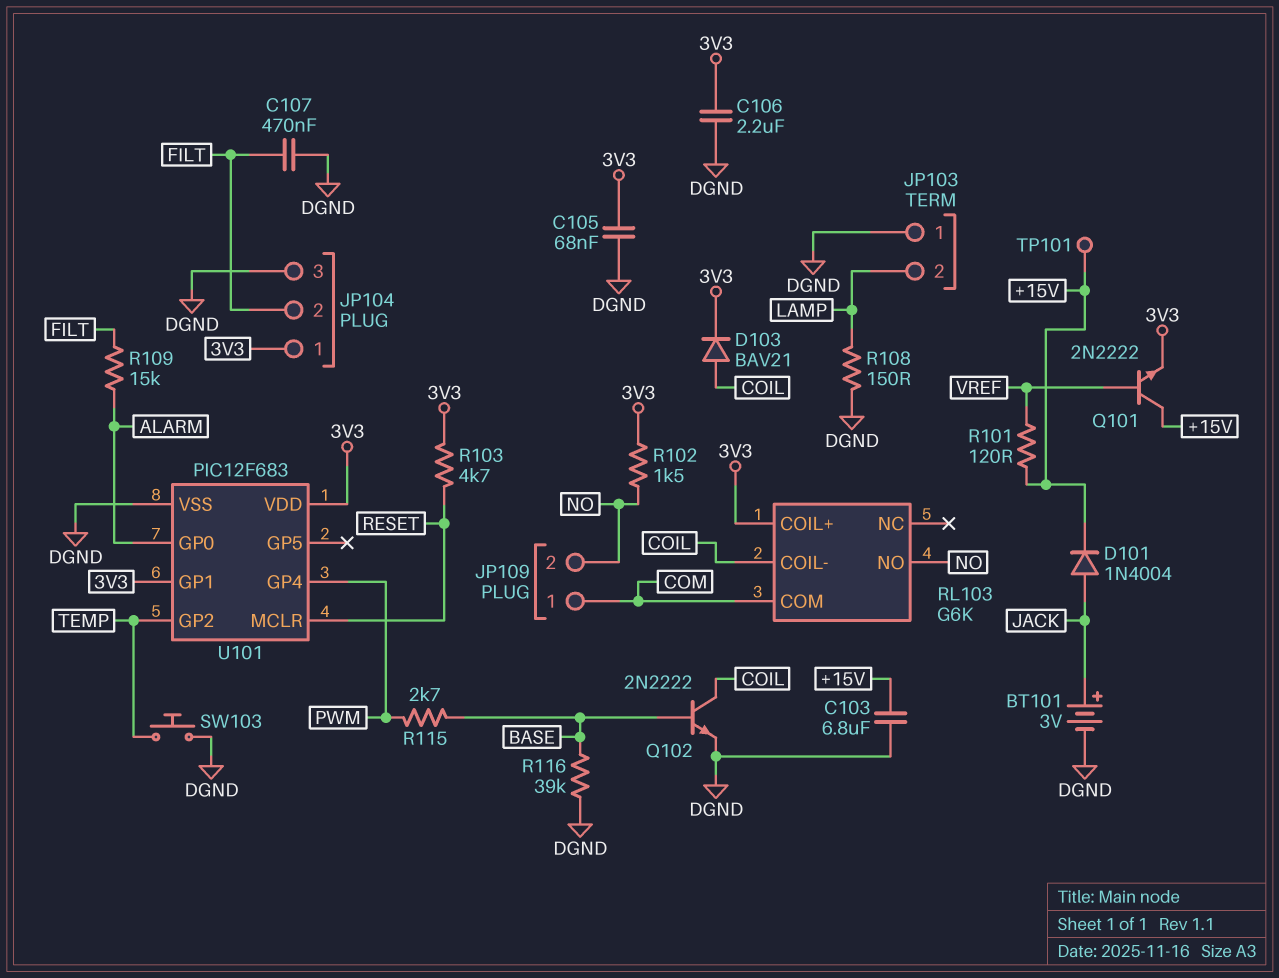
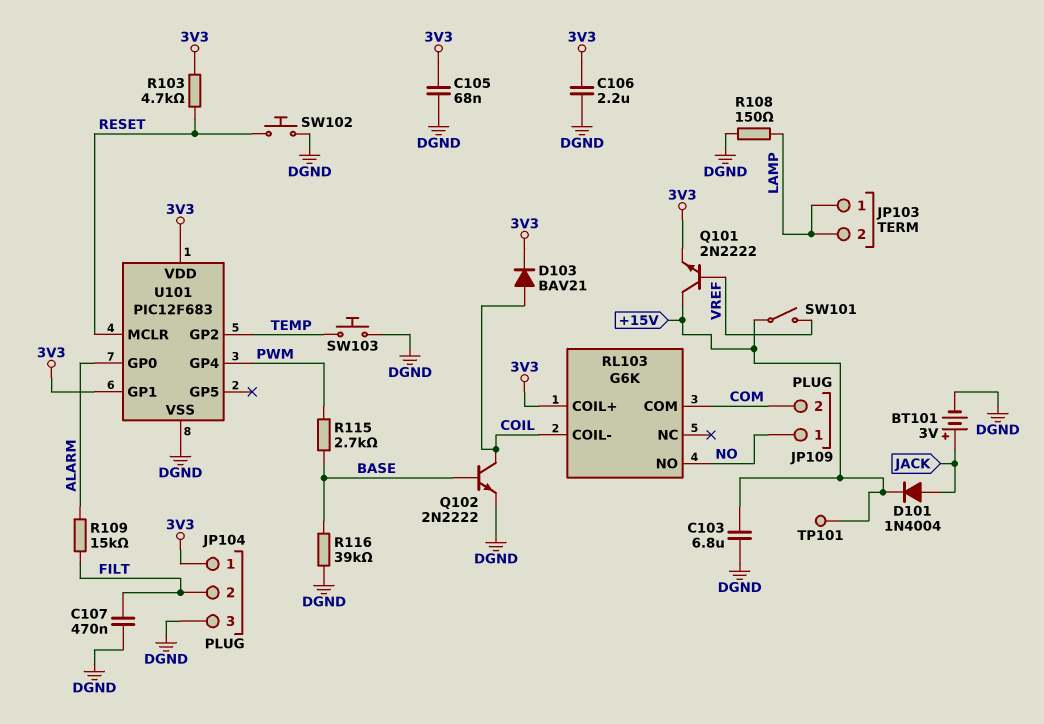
JP103 pin 1: DGND -> LAMP
JP109 pin 1: COM -> NO
JP109 pin 2: NO -> COM
R101: 120 (+15V, VREF) -> none
R102: 1.5k (3V3, NO) -> none
SW101: none -> switch (+15V, VREF)
SW102: none -> button (DGND, RESET)

